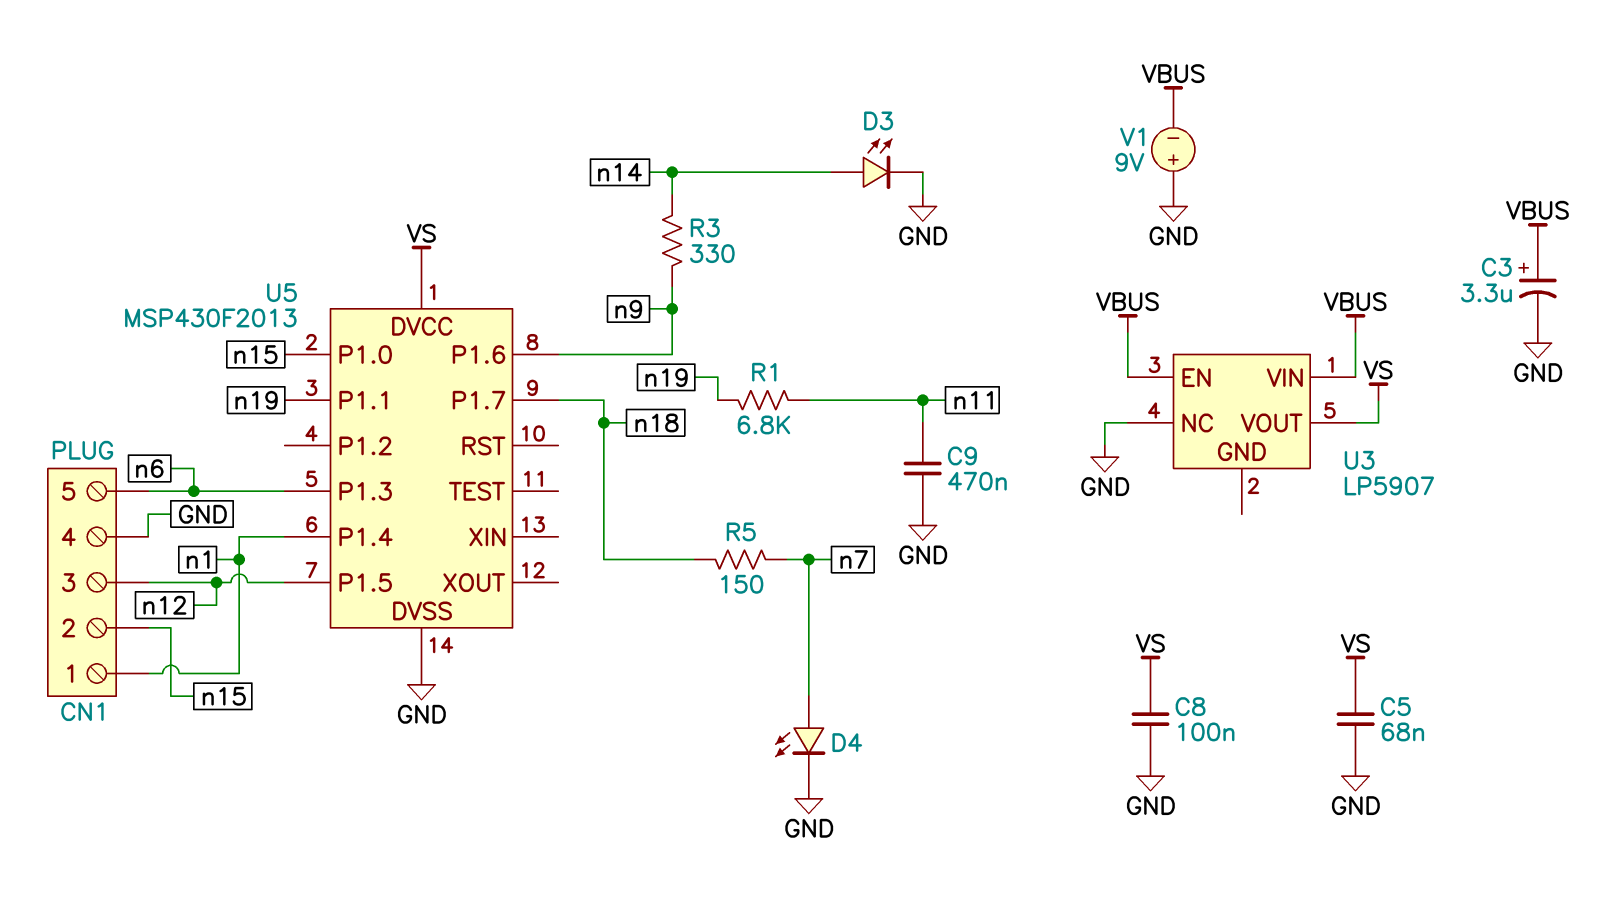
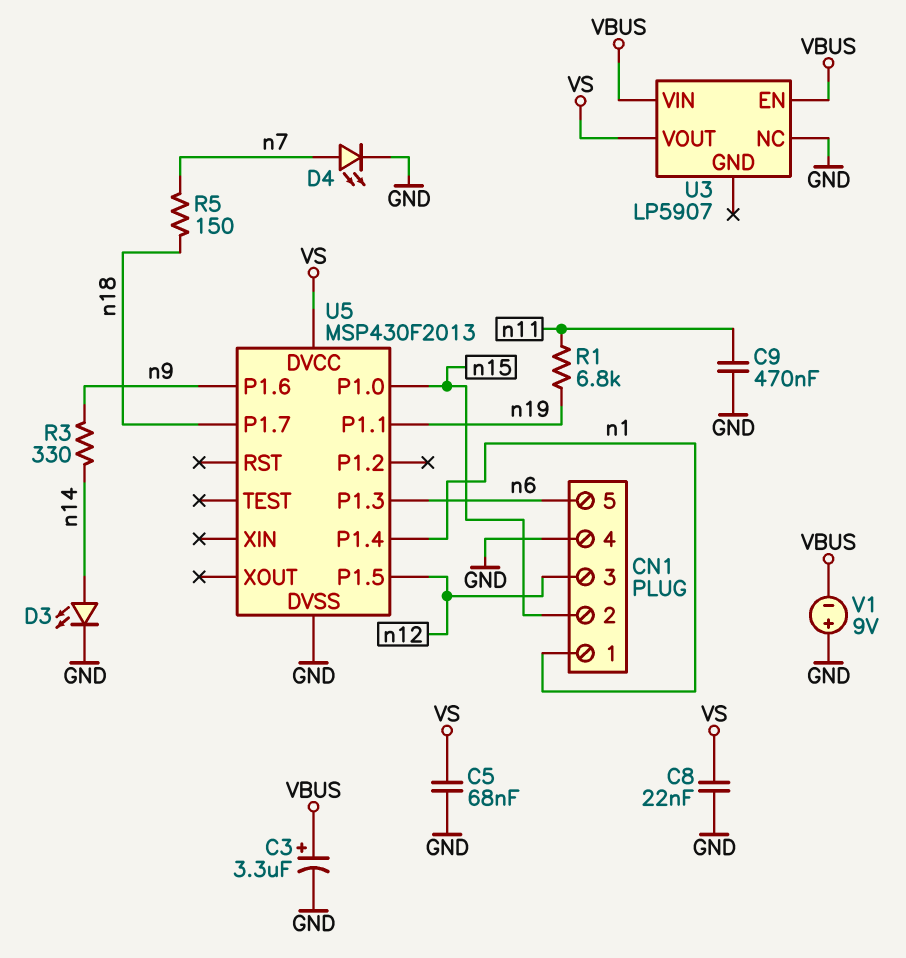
C8: 100nF (GND, VS) -> 22nF (GND, VS)

